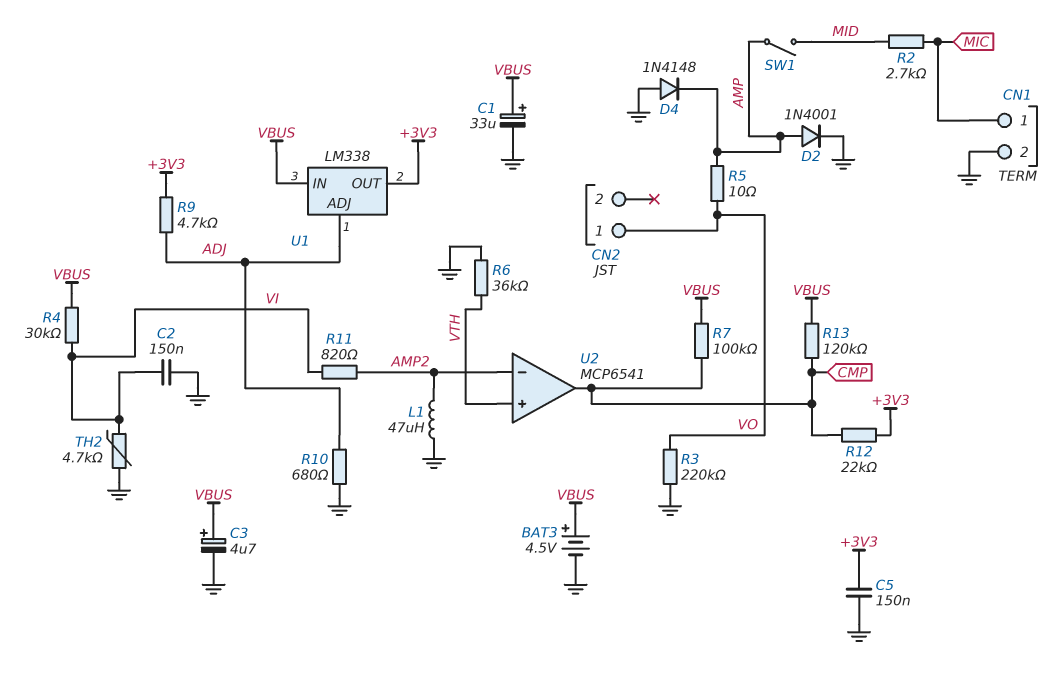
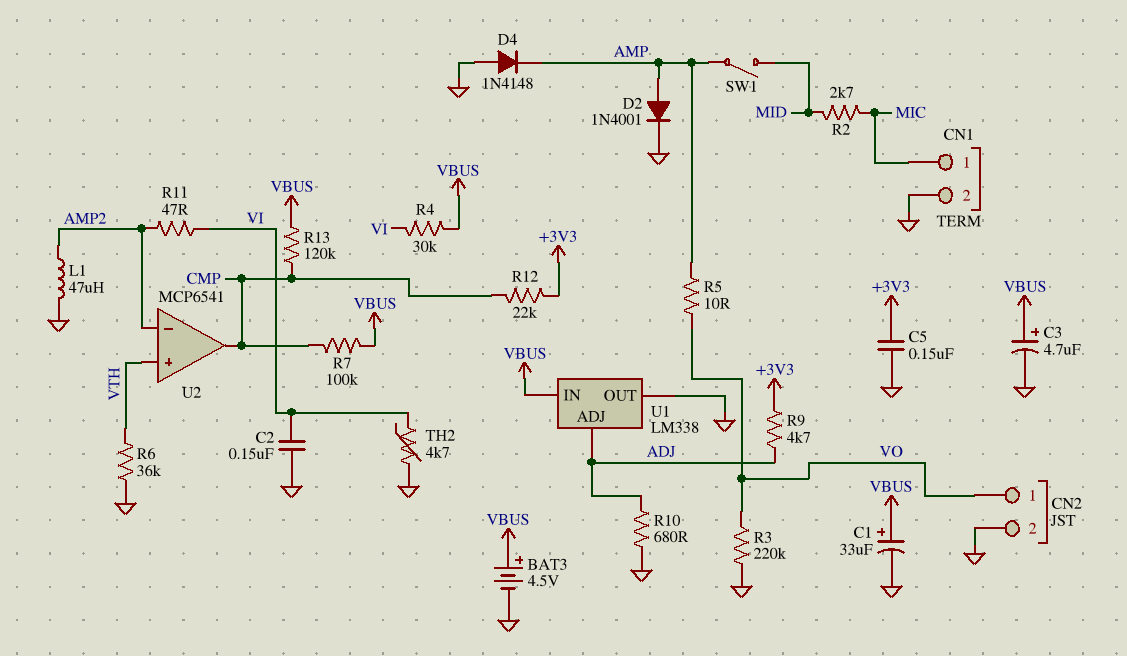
CN2 pin 2: none -> GND
R11: 820 (AMP2, VI) -> 47 (AMP2, VI)
U1 pin OUT: +3V3 -> GND

